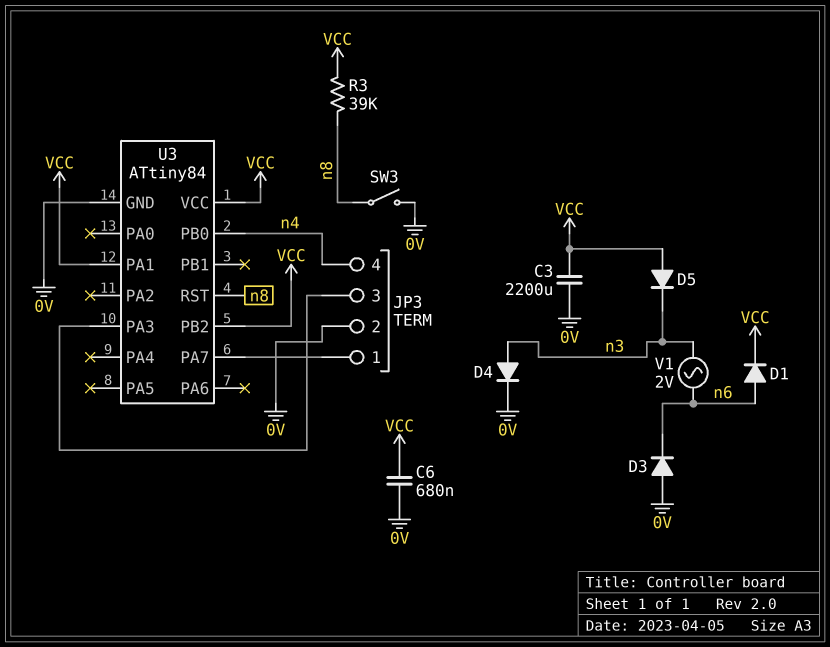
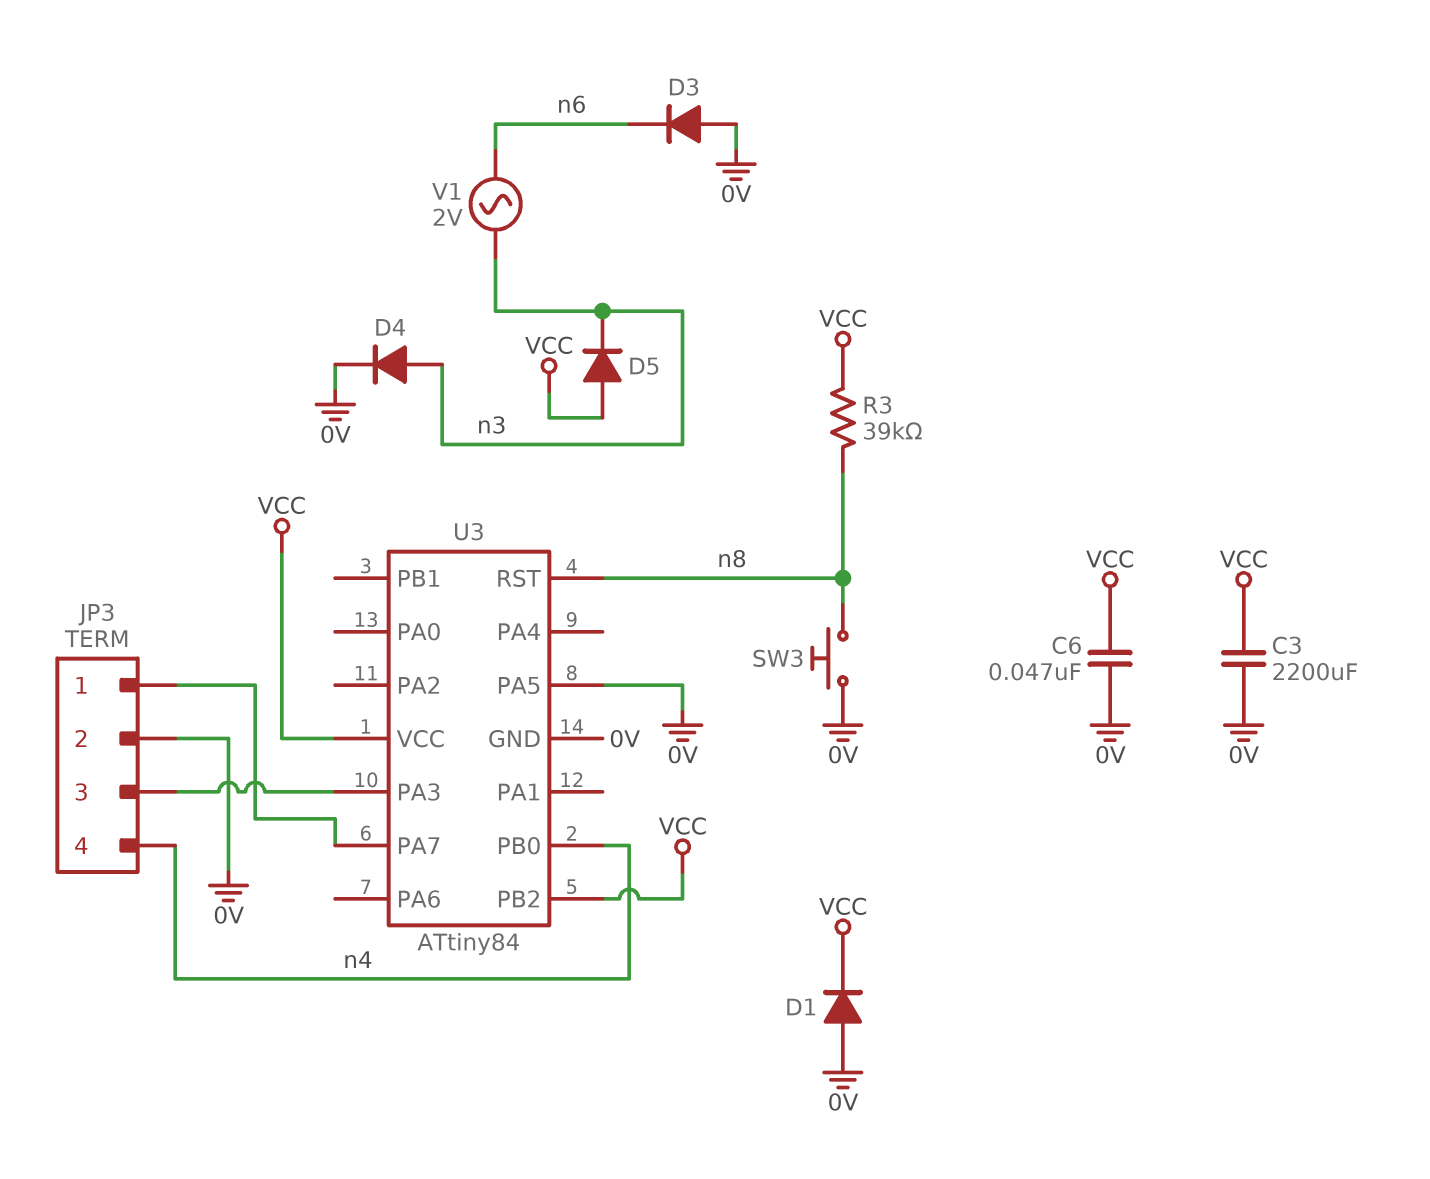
C6: 680nF (0V, VCC) -> 47nF (0V, VCC)
D1: diode (A n6, K VCC) -> diode (A 0V, K VCC)
SW3: switch (0V, n8) -> button (0V, n8)
U3 pin PA1: VCC -> none
U3 pin PA5: none -> 0V

